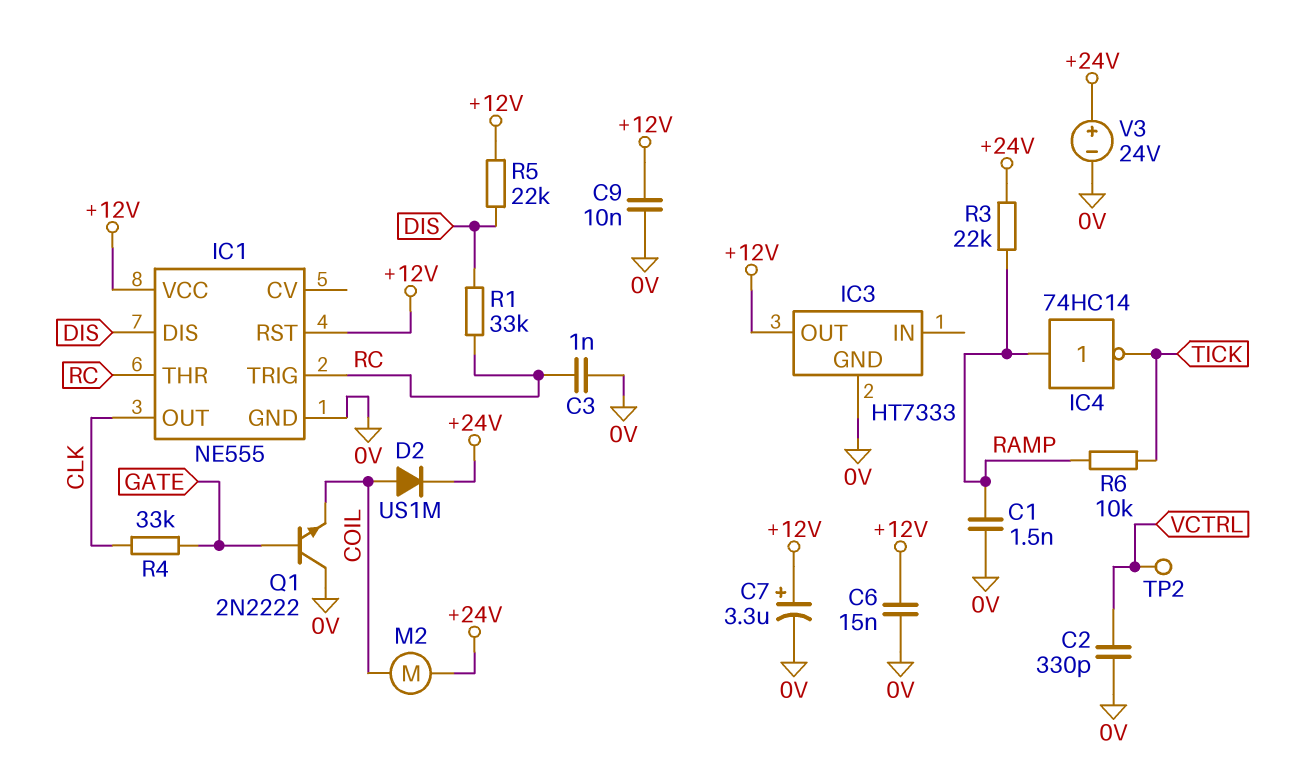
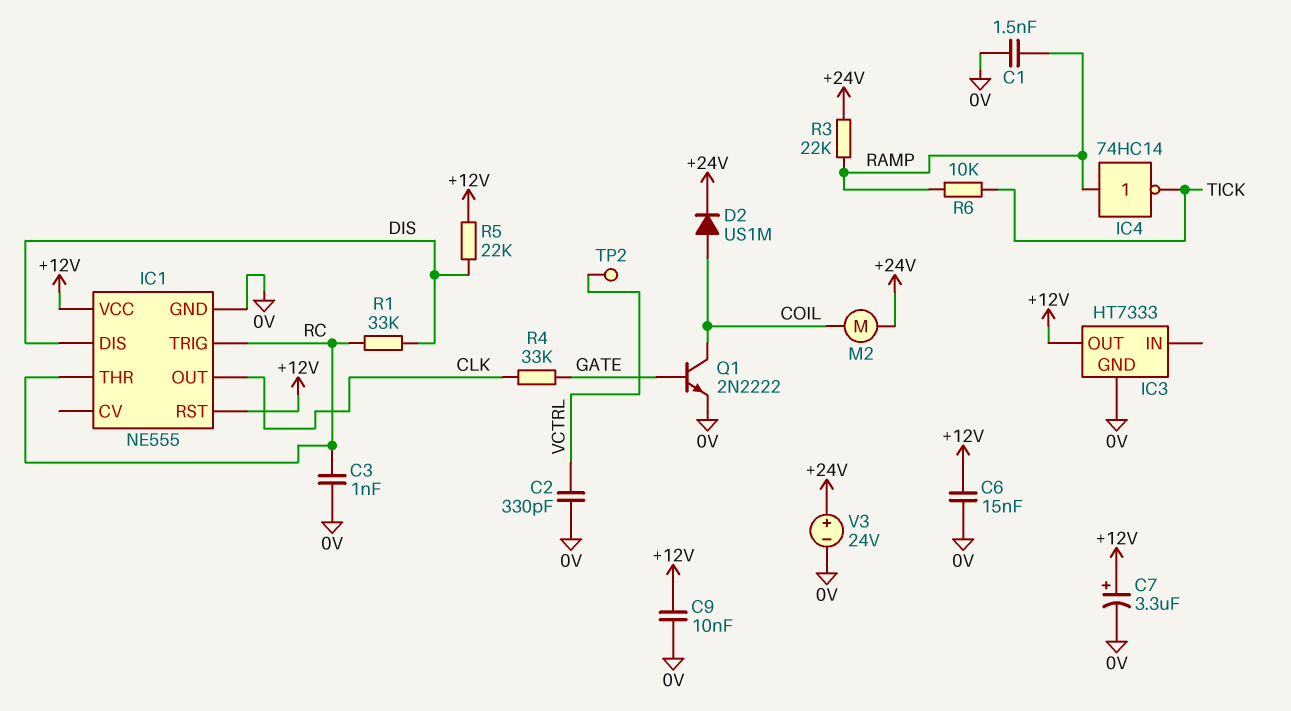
Q1: NPN 2N2222 (B GATE, C 0V, E COIL) -> NPN 2N2222 (B GATE, C COIL, E 0V)

